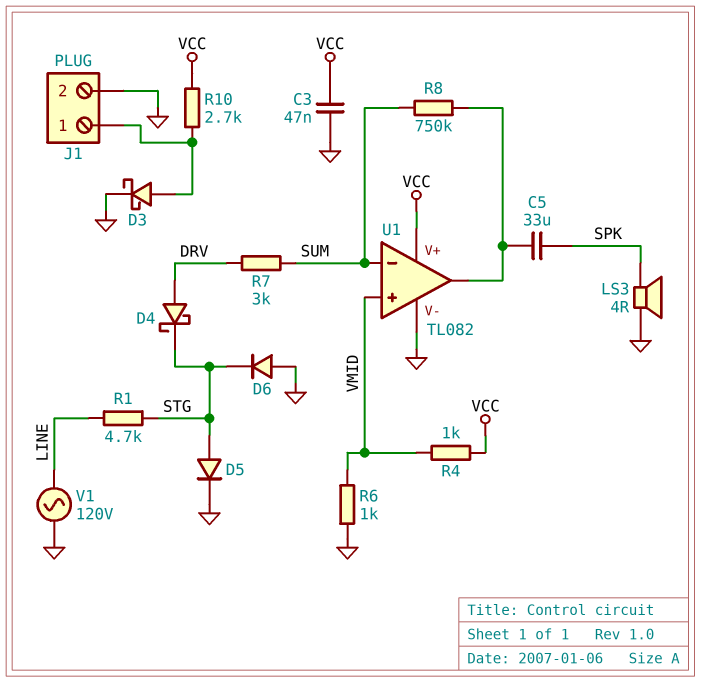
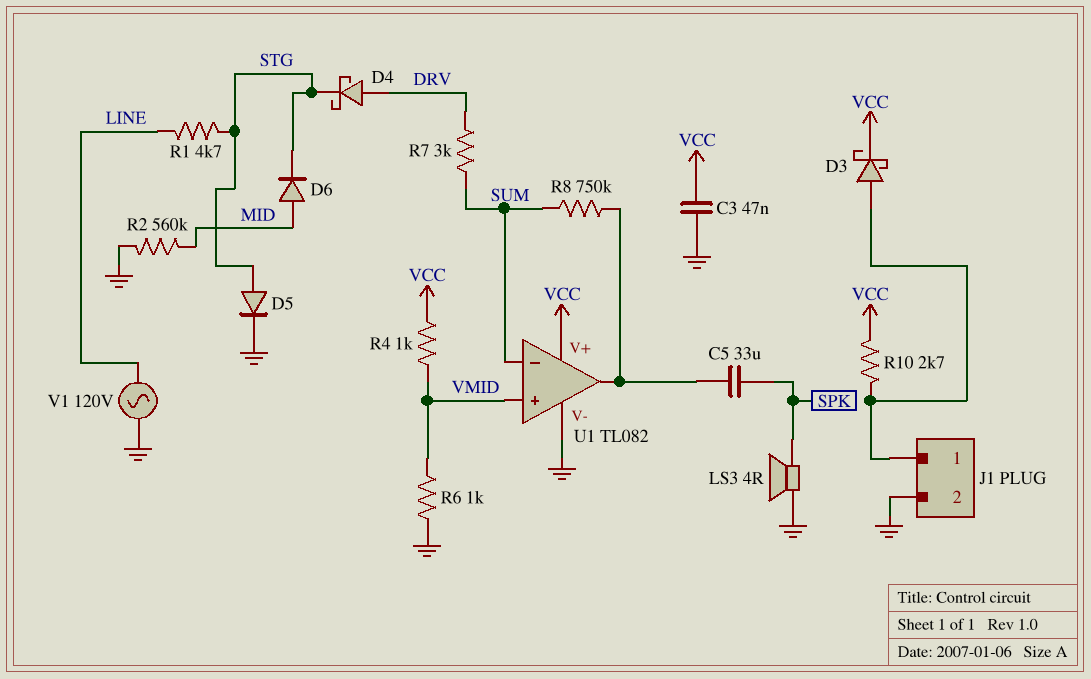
D3: schottky (A J1/1, K GND) -> schottky (A J1/1, K VCC)
D6: diode (A GND, K STG) -> diode (A MID, K STG)
R2: none -> 560k (GND, MID)

